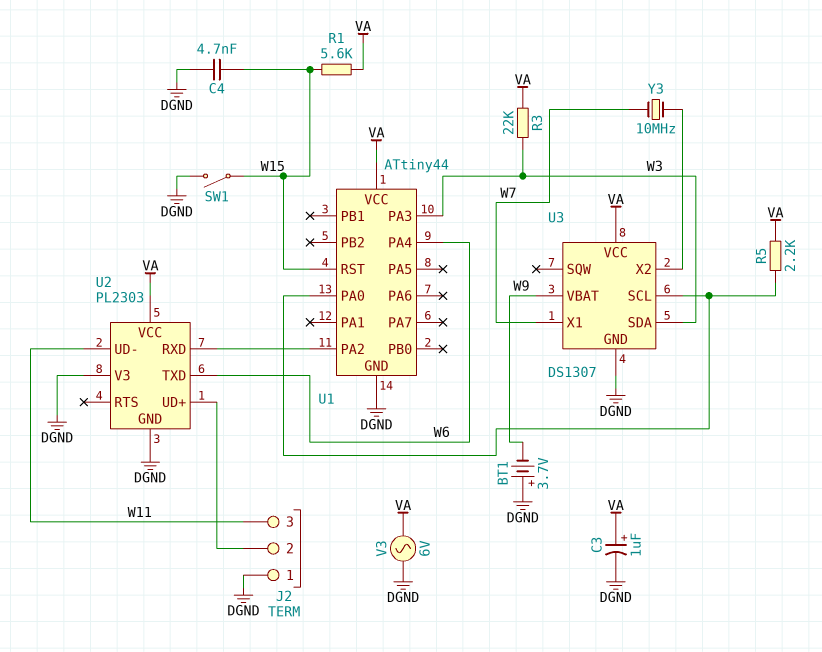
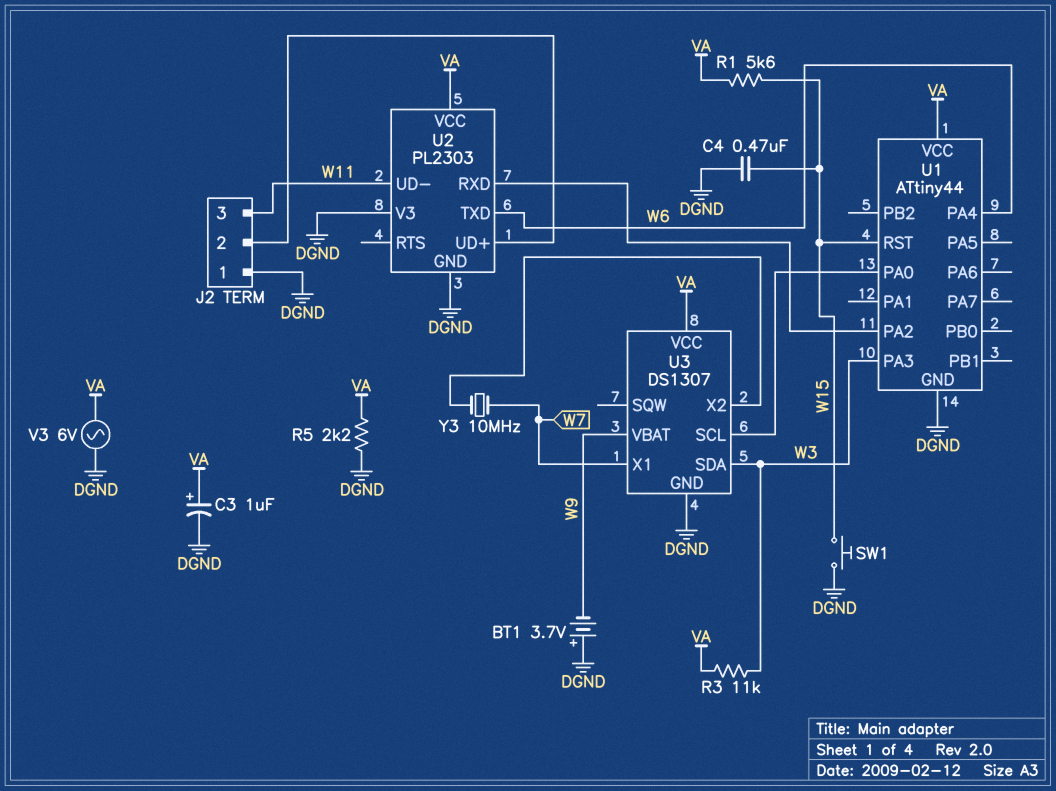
C4: 4.7nF (DGND, W15) -> 470nF (DGND, W15)
R3: 22k (VA, W3) -> 11k (VA, W3)
R5: 2.2k (U1/PA0, VA) -> 2.2k (DGND, VA)
SW1: switch (DGND, W15) -> button (DGND, W15)

